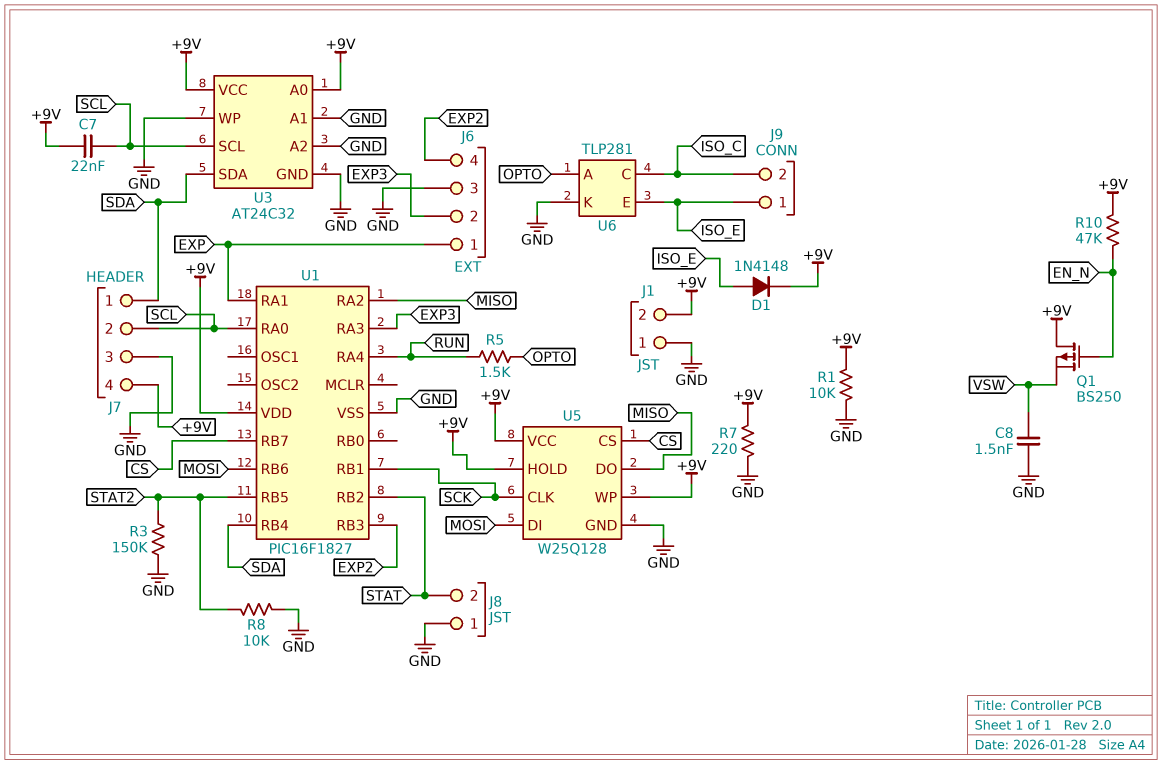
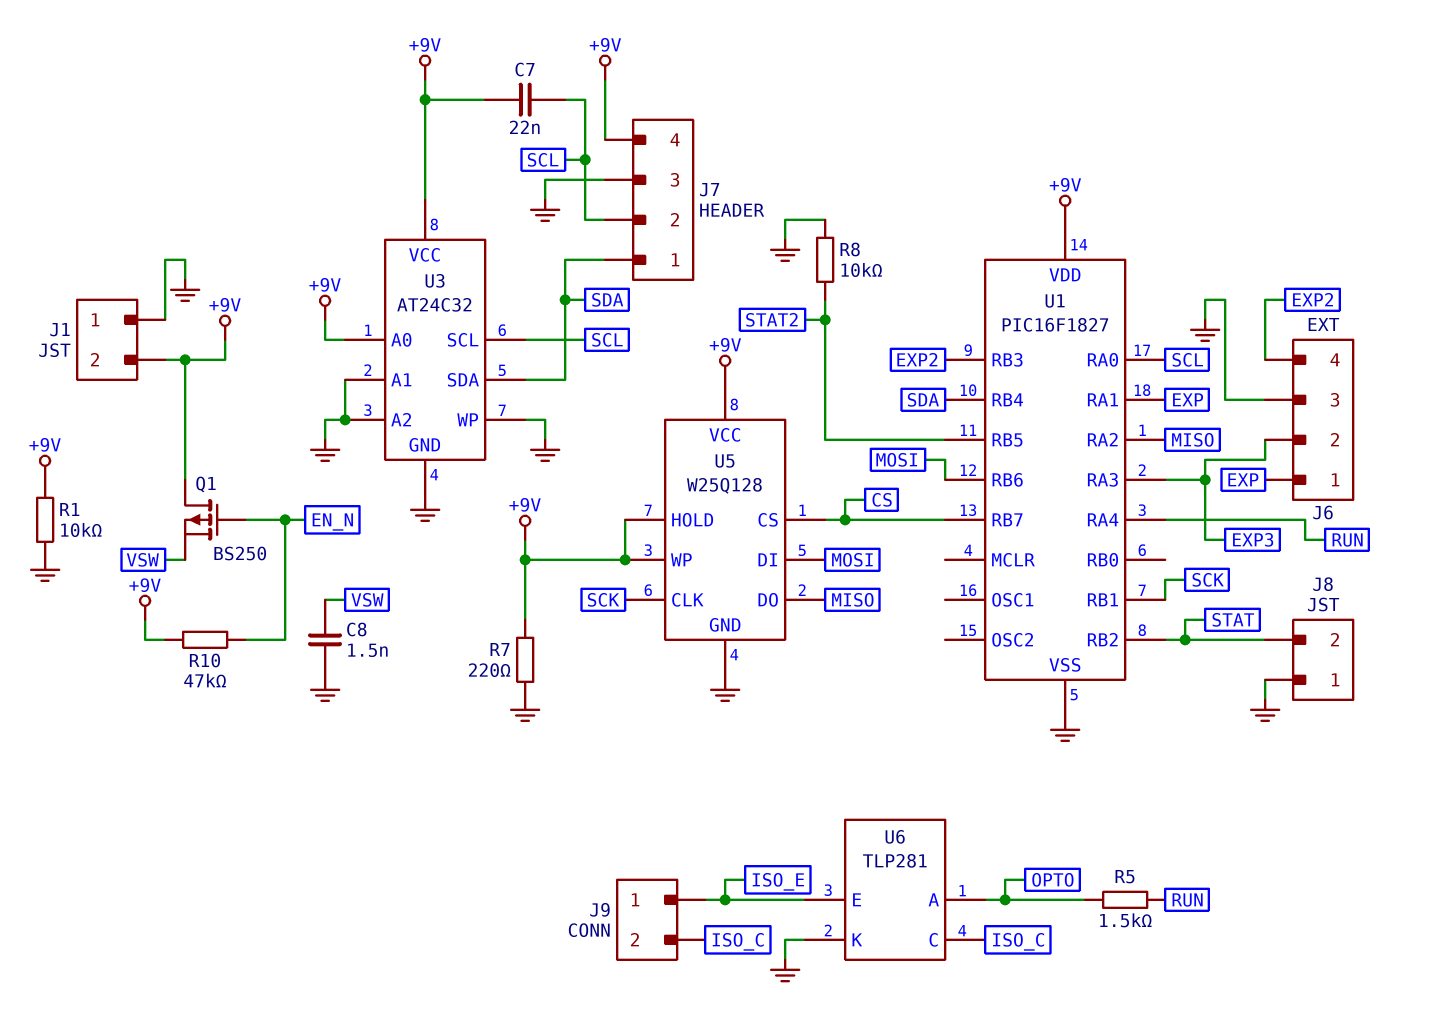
D1: diode 1N4148 (A ISO_E, K +9V) -> none
R3: 150k (GND, STAT2) -> none

